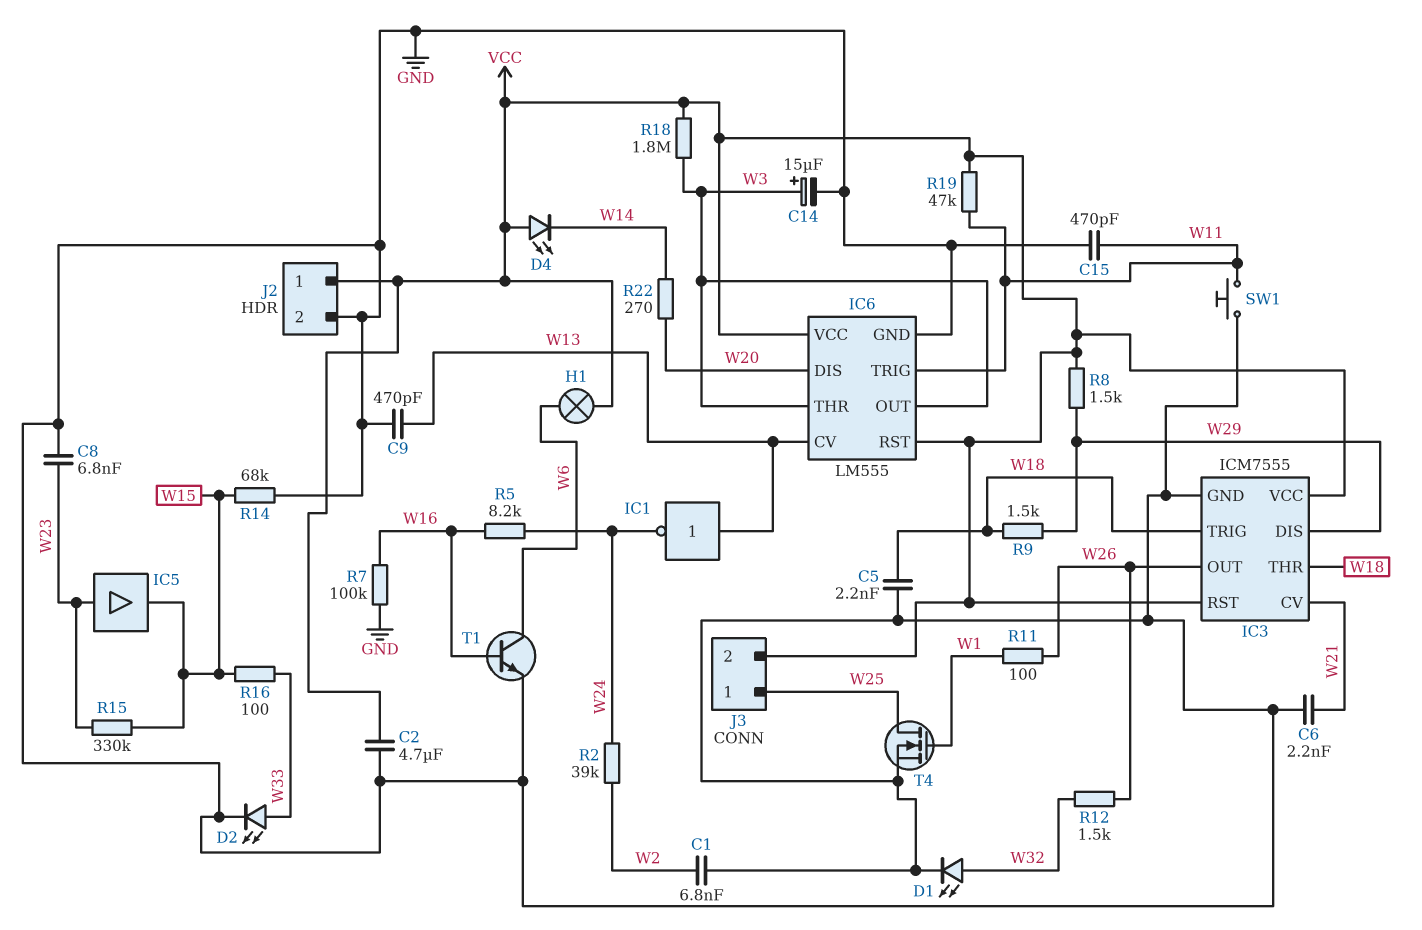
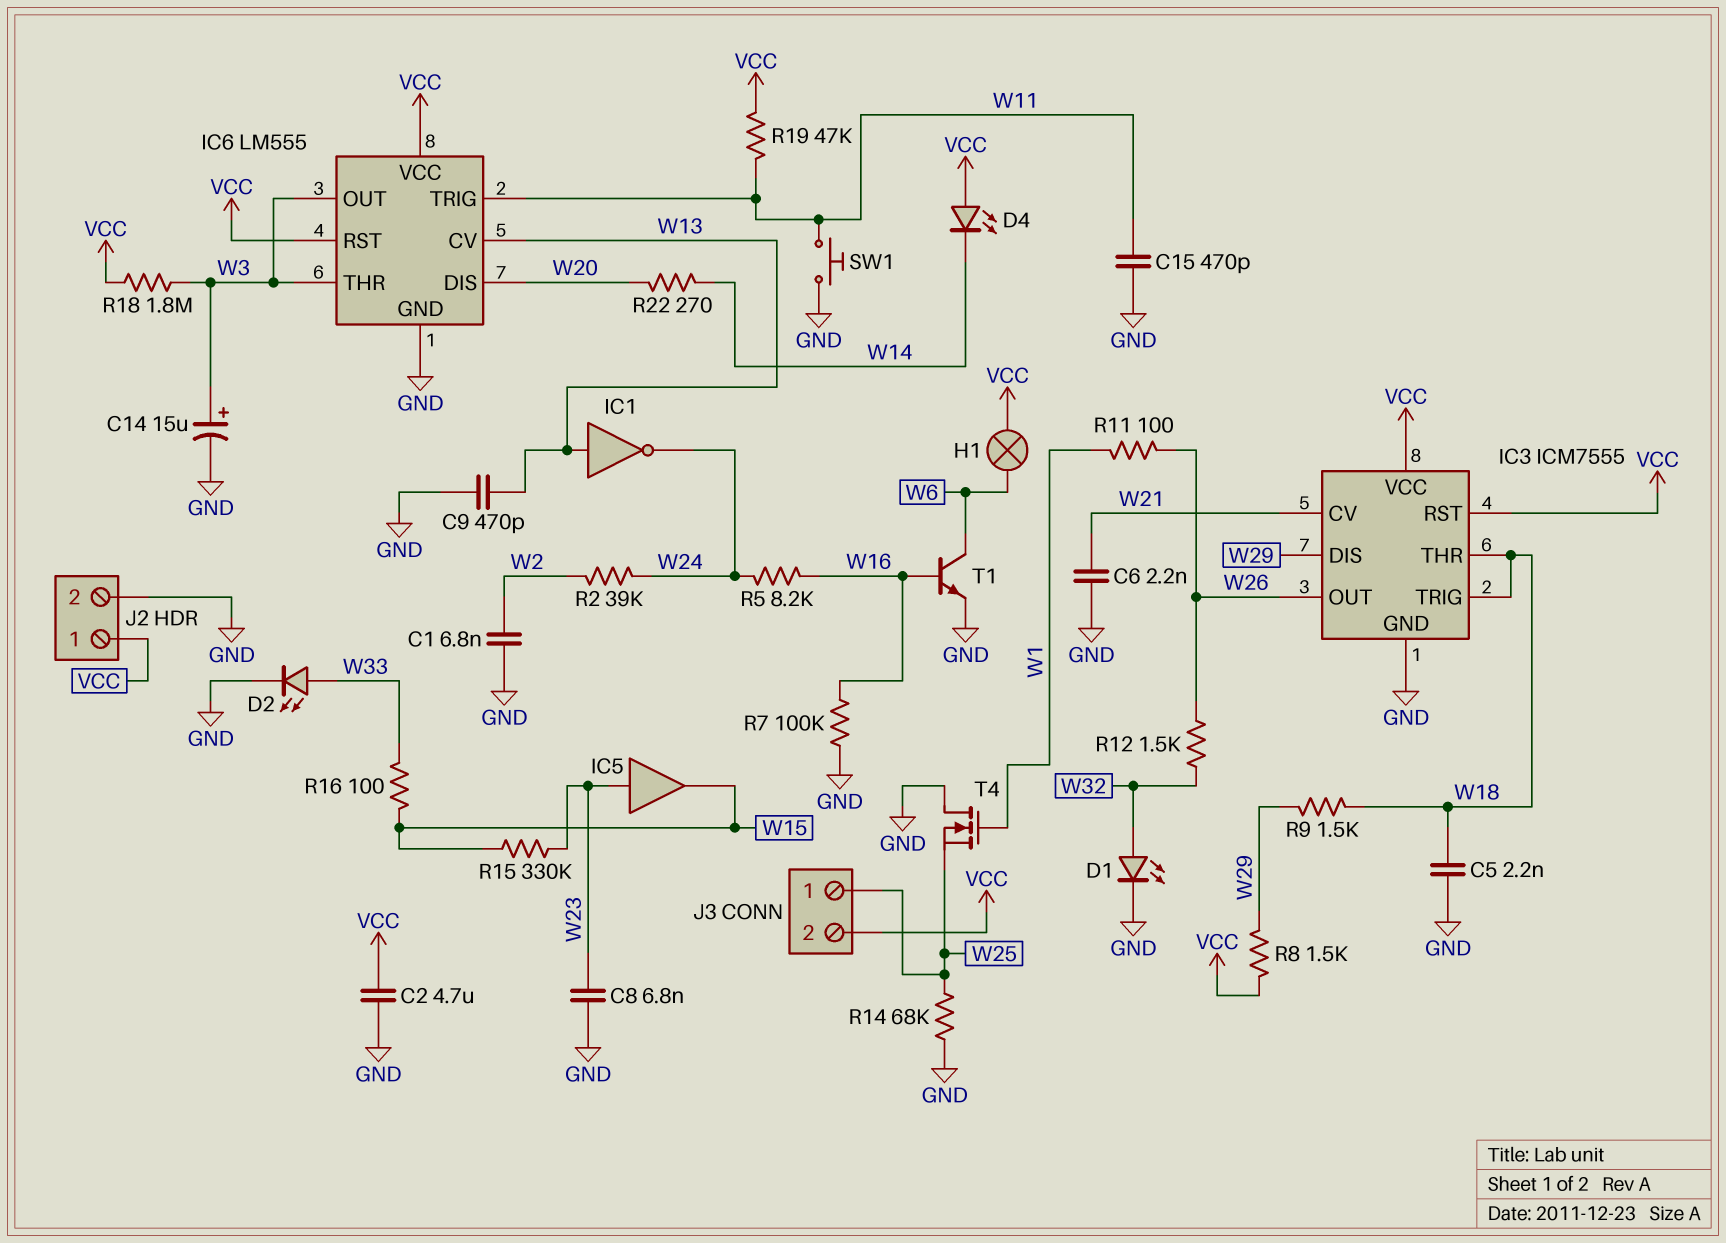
R14: 68k (GND, W15) -> 68k (GND, W25)
T4: NMOS (G W1, D W25, S GND) -> NMOS (G W1, D GND, S W25)

